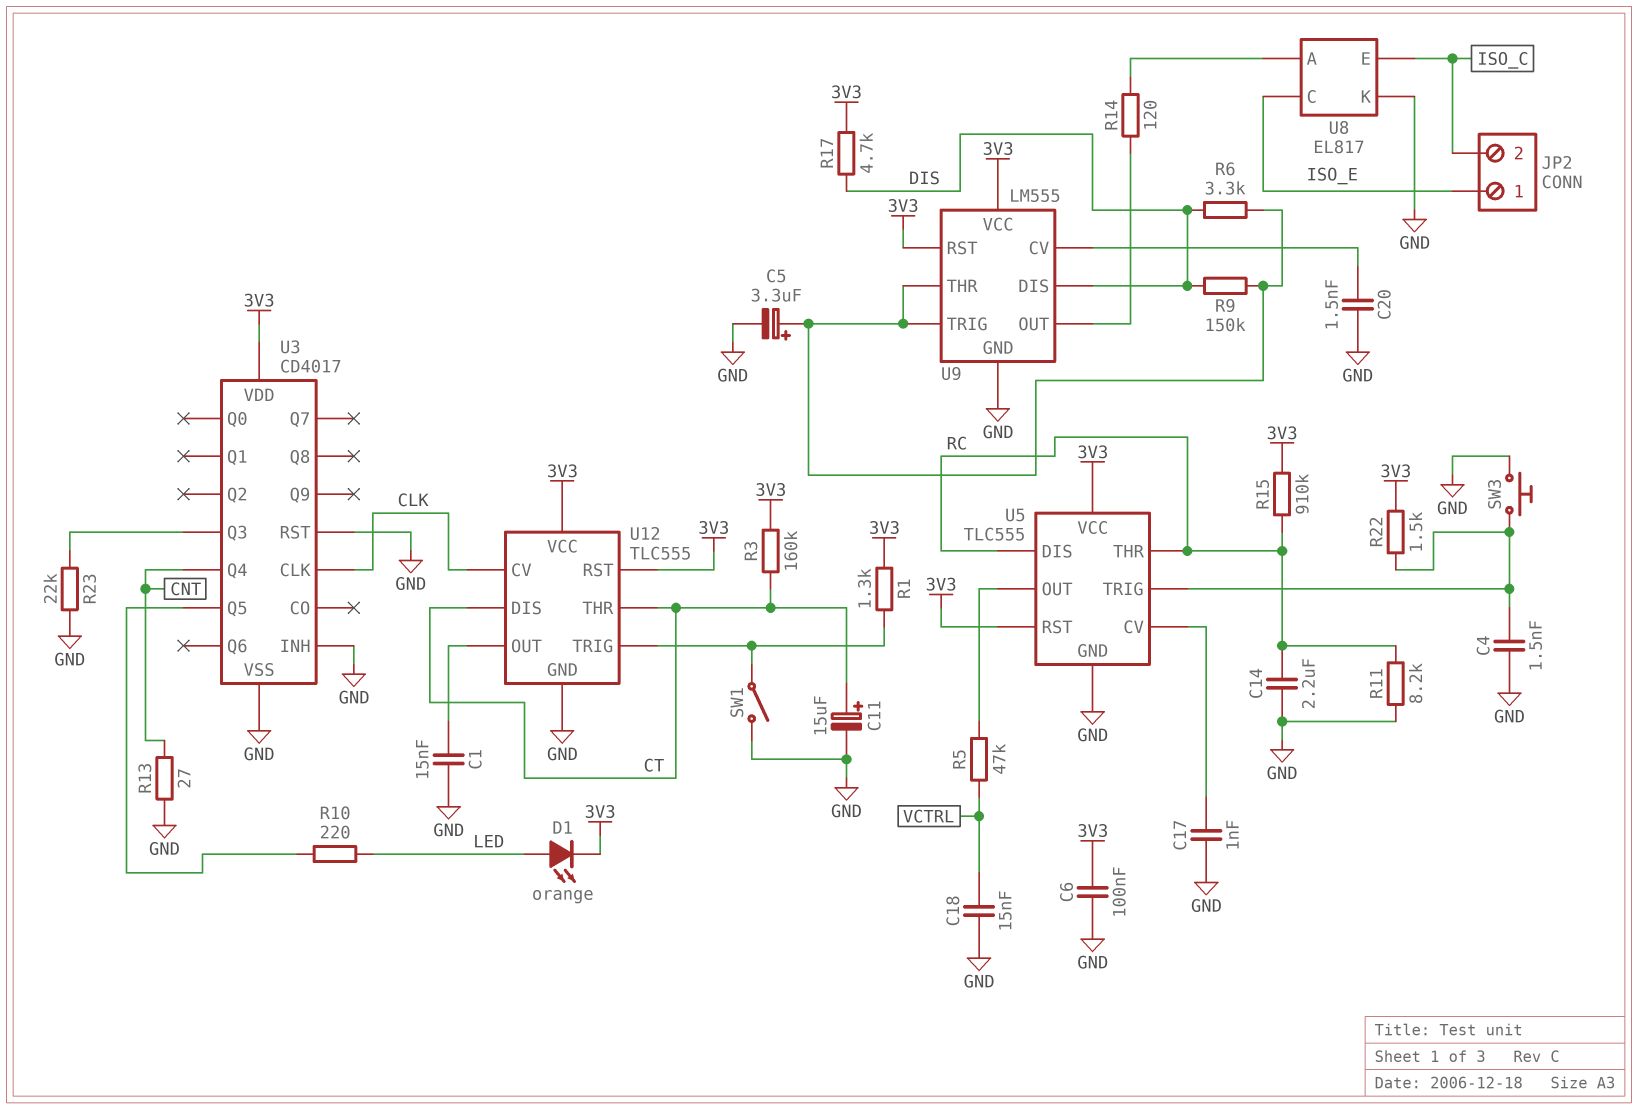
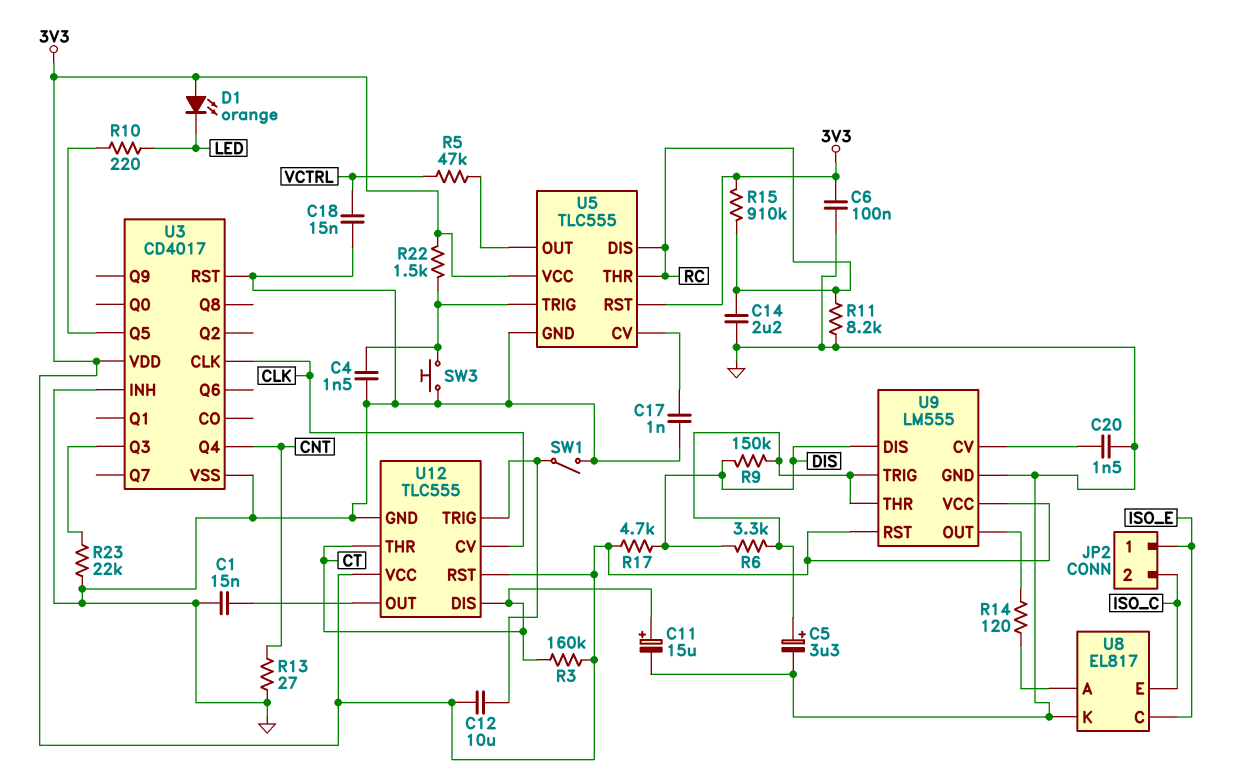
C12: none -> 10uF (3V3, U12/TRIG)
D1: LED orange (A LED, K 3V3) -> LED orange (A 3V3, K LED)
R1: 1.3k (3V3, U12/TRIG) -> none

